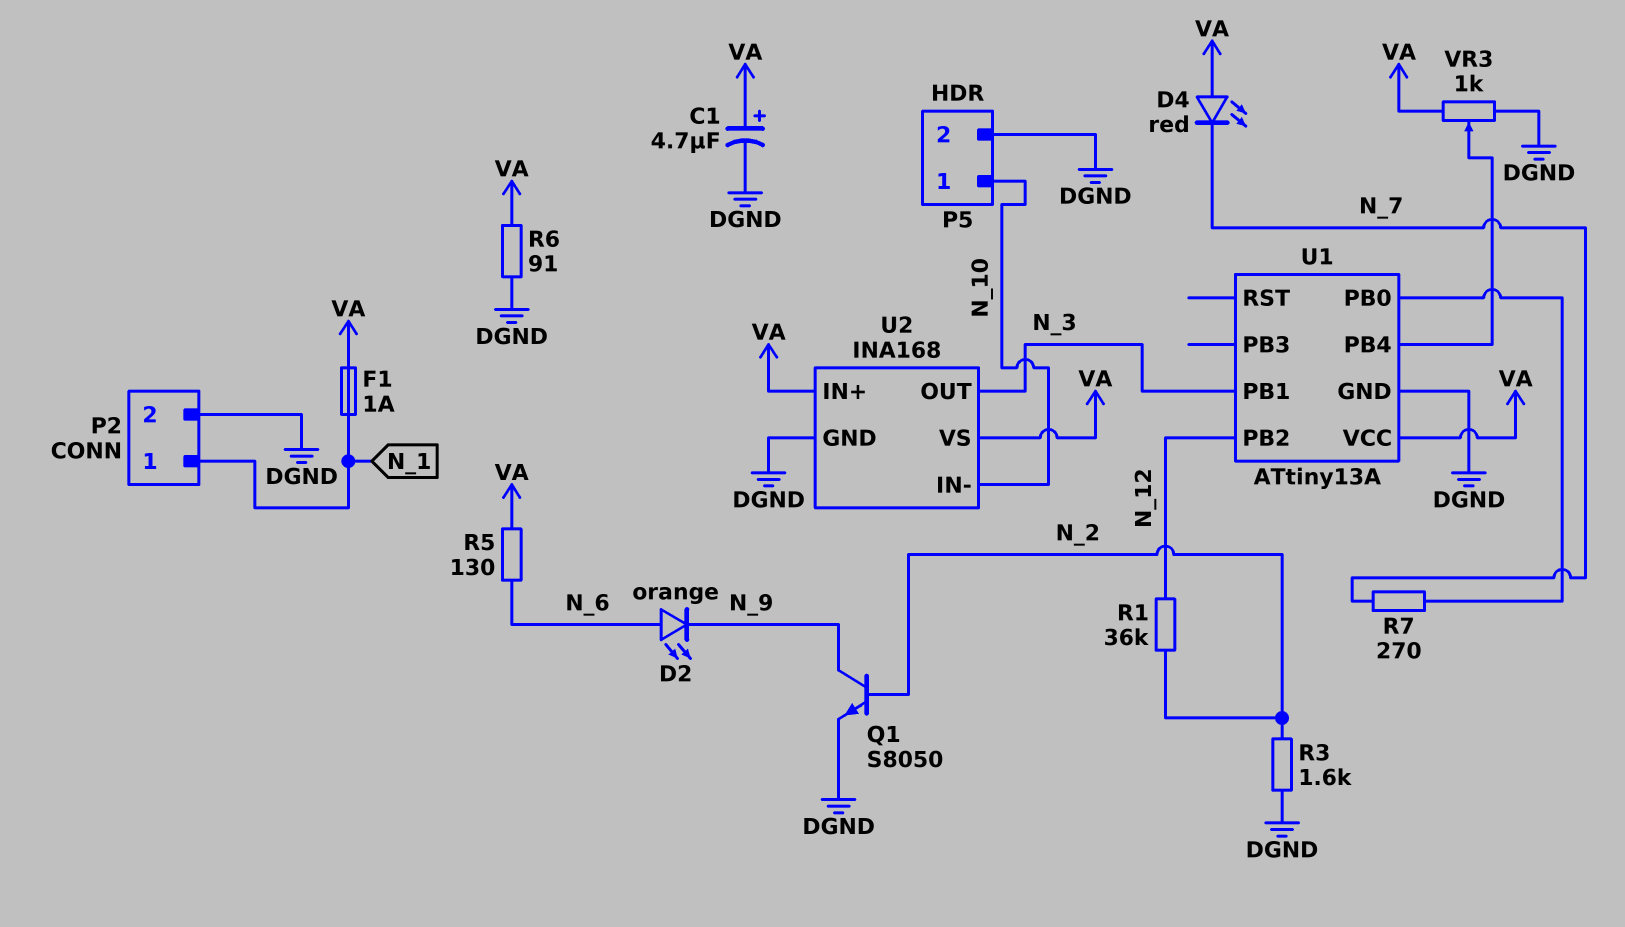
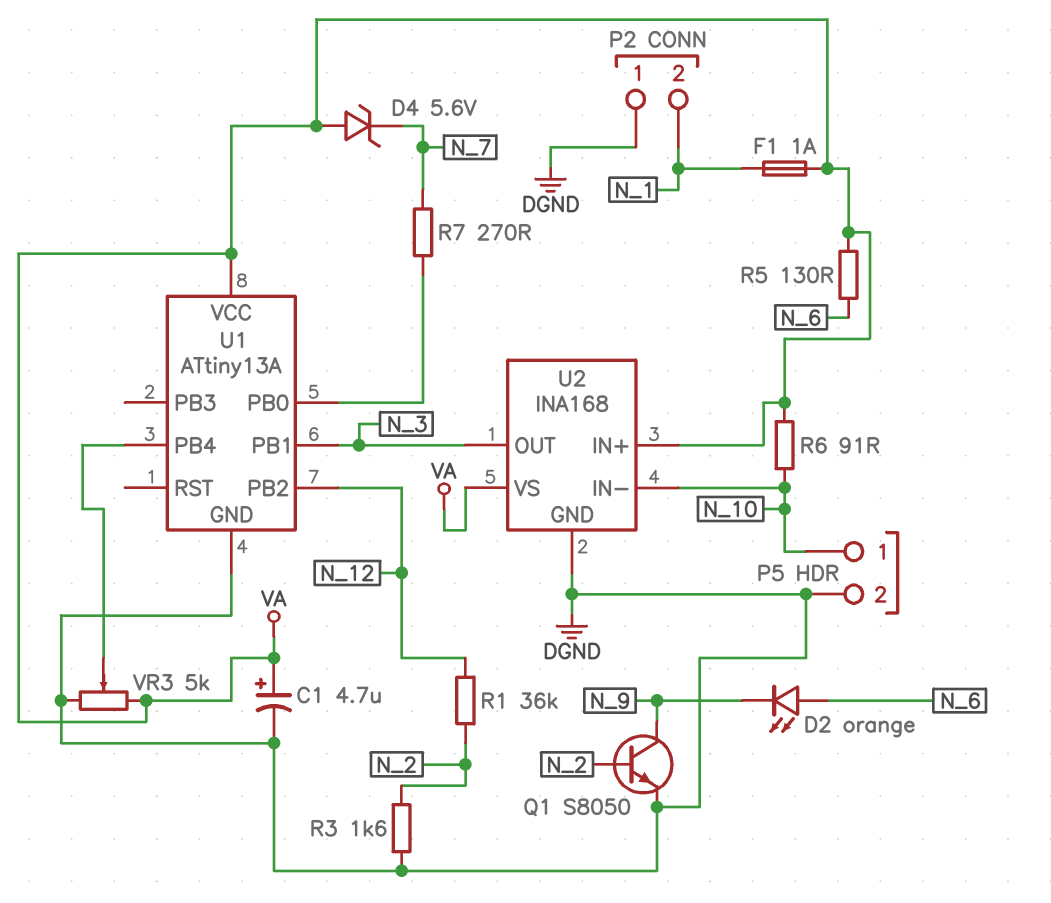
D4: LED red (A VA, K N_7) -> zener 5.6V (A VA, K N_7)
P2 pin 1: N_1 -> DGND
P2 pin 2: DGND -> N_1
R6: 91 (DGND, VA) -> 91 (N_10, VA)
VR3: 1k (DGND, VA, wiper U1/PB4) -> 5k (DGND, VA, wiper U1/PB4)

